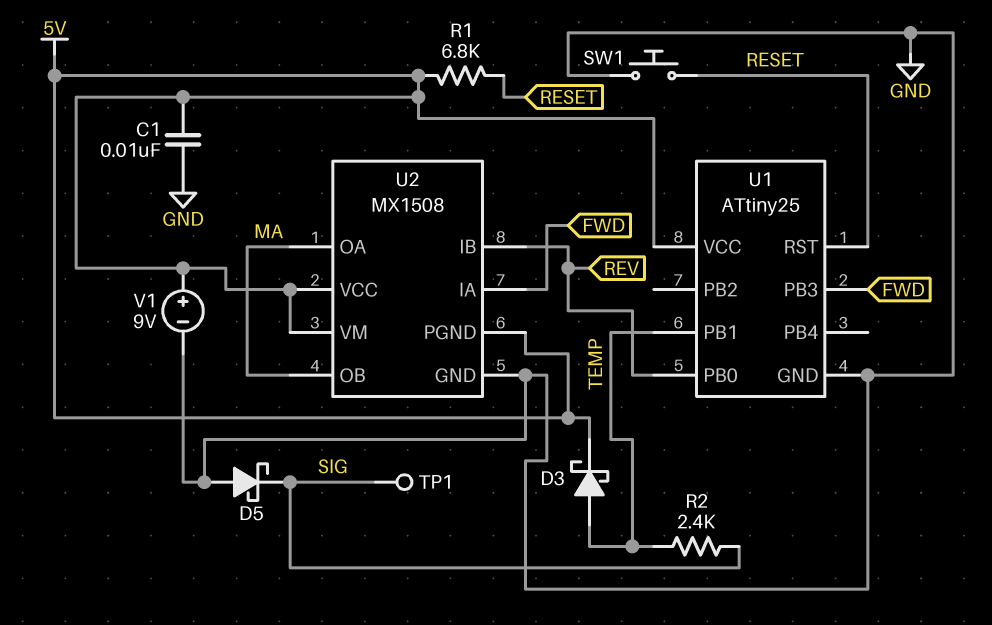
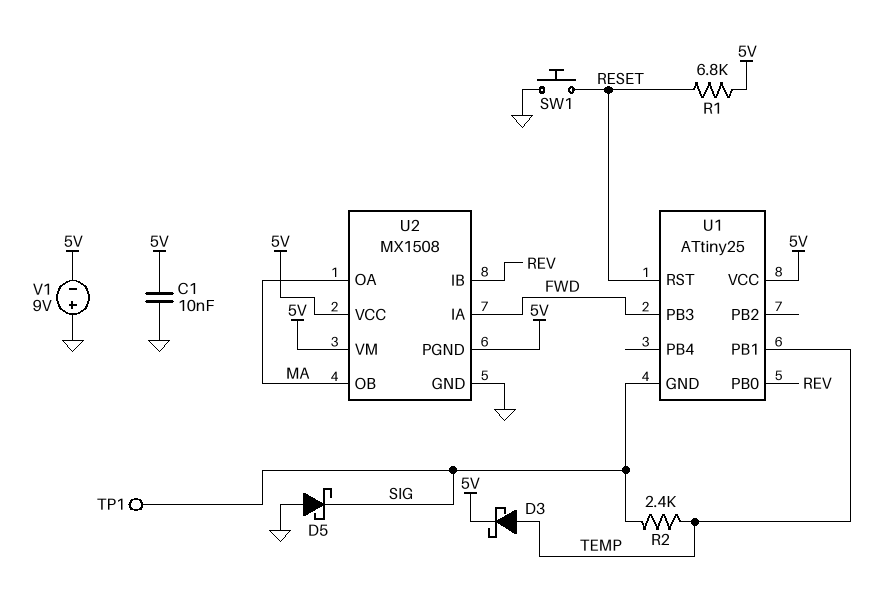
U1 pin GND: GND -> SIG
V1: 9V (plus 5V, minus GND) -> 9V (plus GND, minus 5V)

